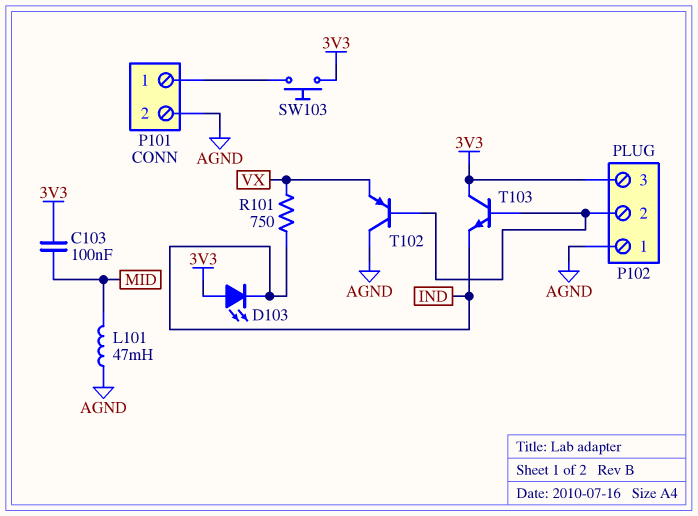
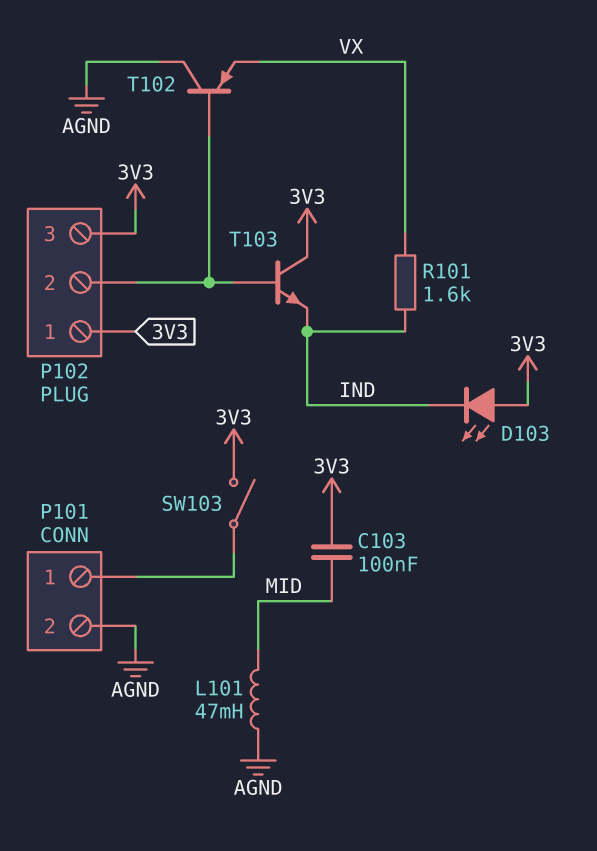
P102 pin 1: AGND -> 3V3
R101: 750 (IND, VX) -> 1.6k (IND, VX)
SW103: button (3V3, P101/1) -> switch (3V3, P101/1)

